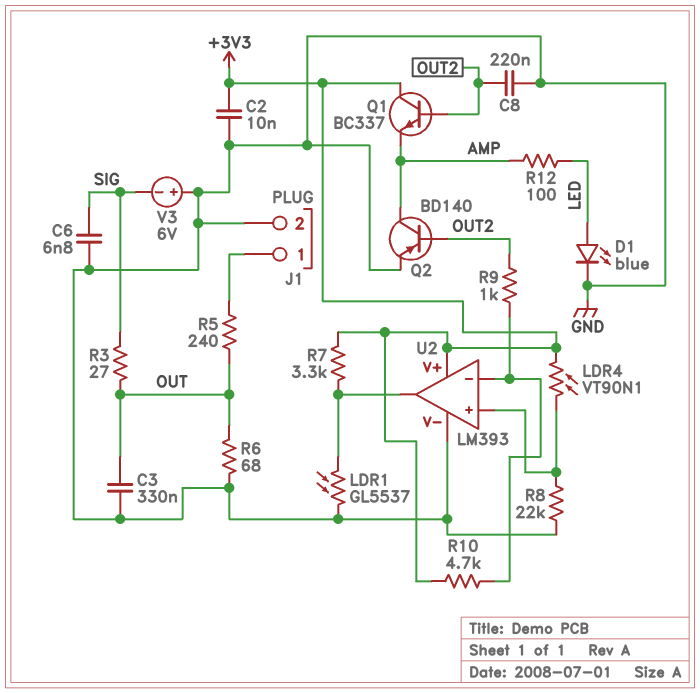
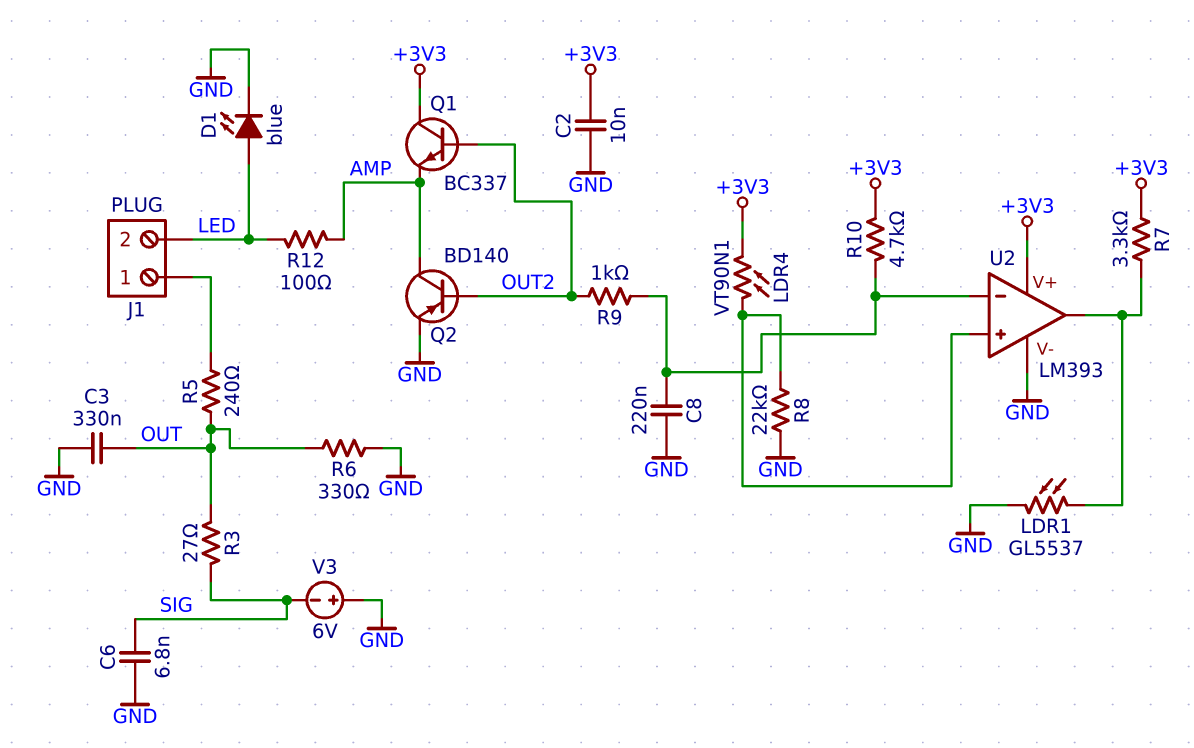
C8: 220nF (GND, OUT2) -> 220nF (GND, U2/in-)
J1 pin 2: GND -> LED
R6: 68 (GND, OUT) -> 330 (GND, OUT)

